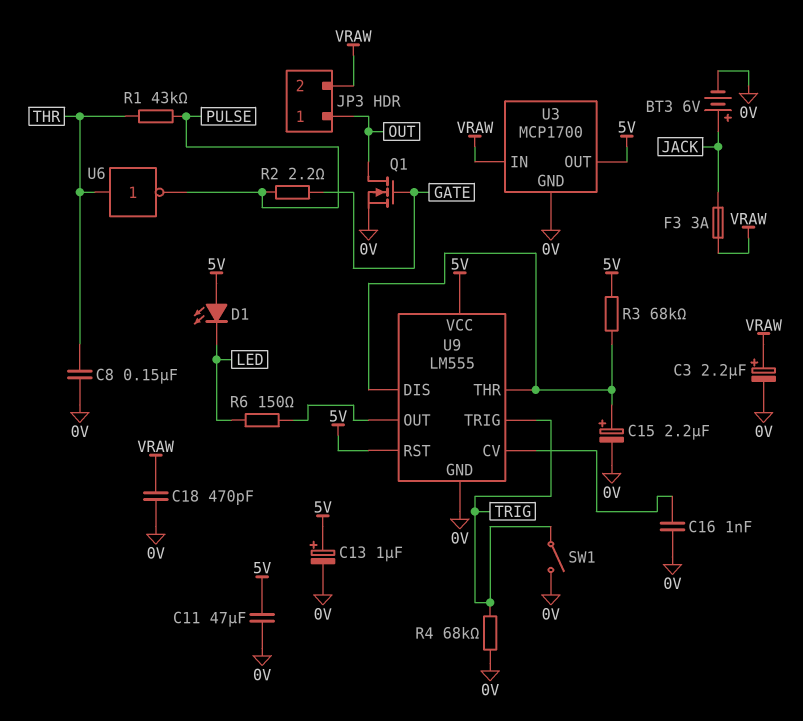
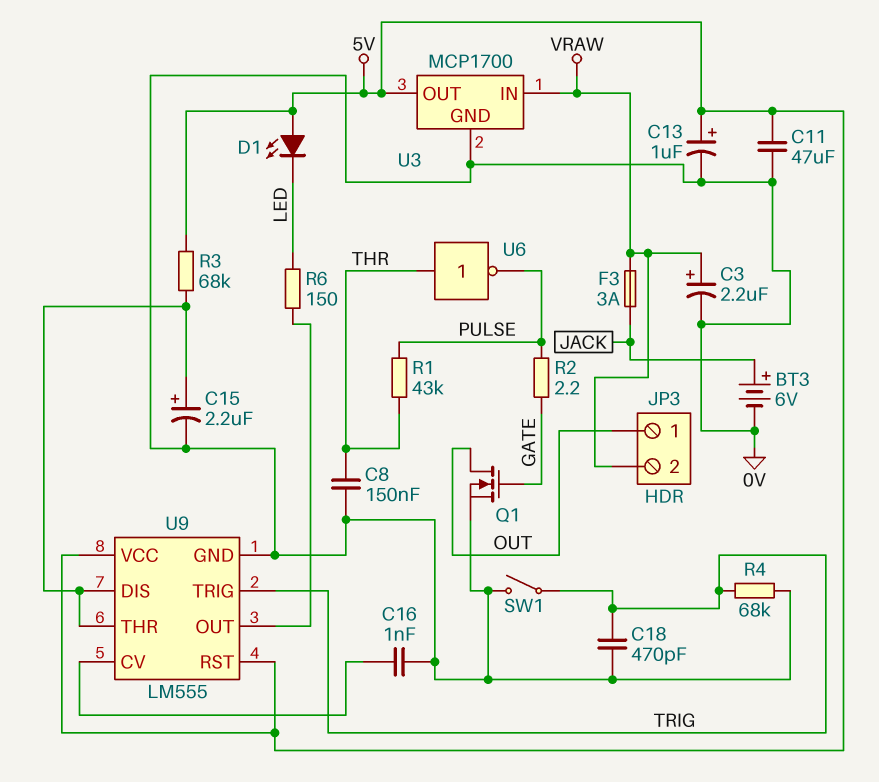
C18: 470pF (0V, VRAW) -> 470pF (0V, TRIG)

